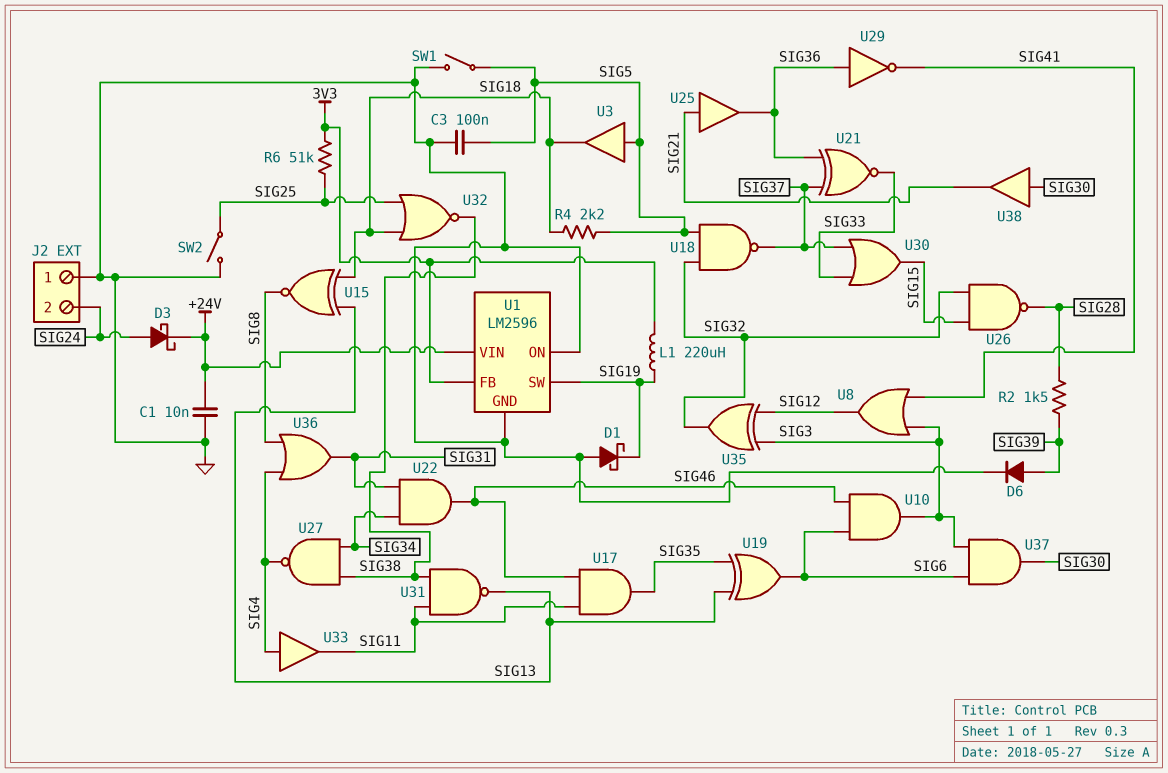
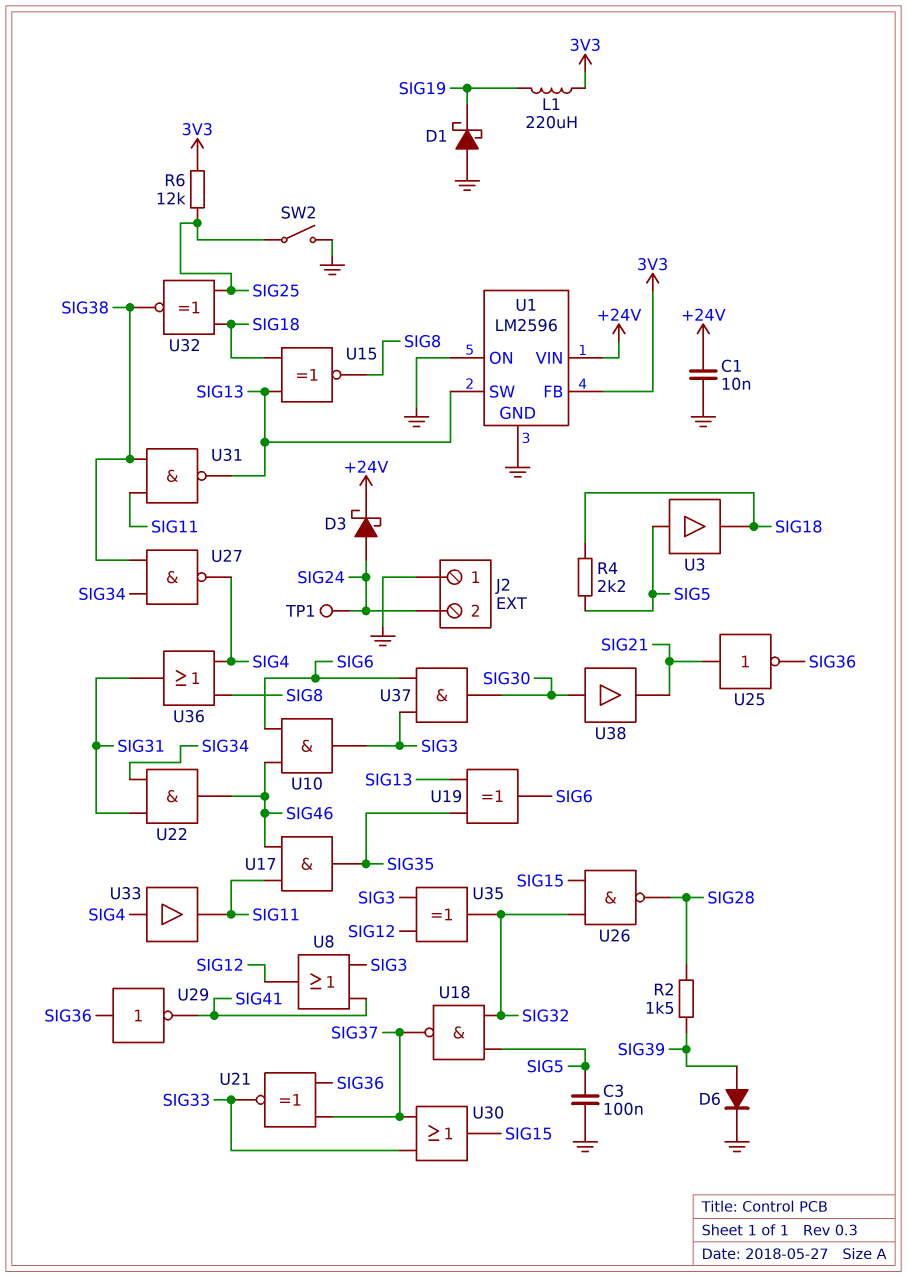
R6: 51k (3V3, SIG25) -> 12k (3V3, SIG25)
SW1: switch (GND, SIG5) -> none
TP1: none -> test point (SIG24)
U1 pin SW: SIG19 -> SIG13
U25: buffer (in SIG21, out SIG36) -> NOT (in SIG21, out SIG36)
U32: NOR (in SIG18, in SIG25, out SIG38) -> XNOR (in SIG18, in SIG25, out SIG38)

